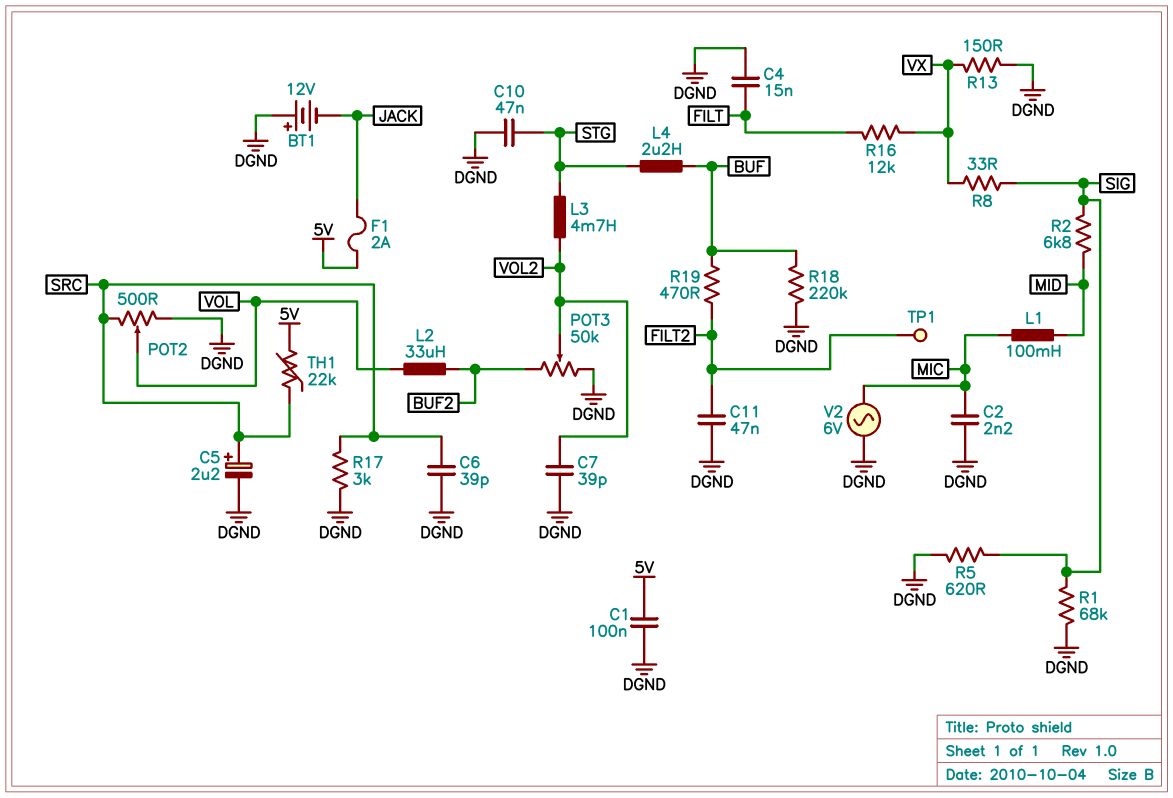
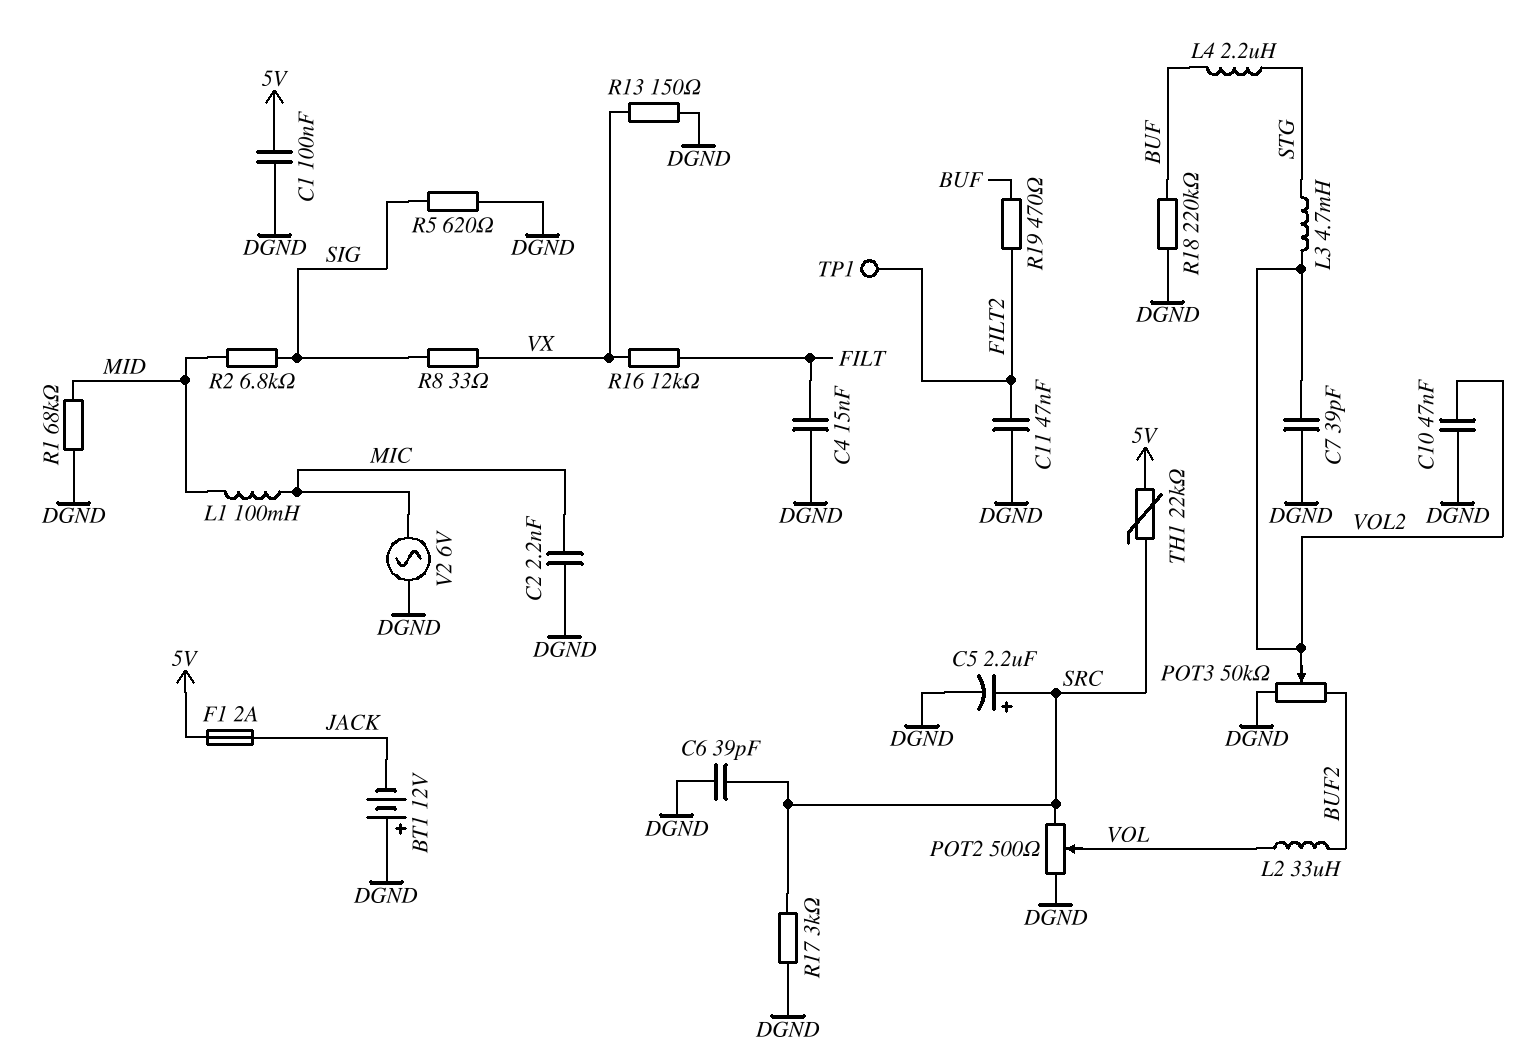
C10: 47nF (DGND, STG) -> 47nF (DGND, VOL2)
R1: 68k (DGND, SIG) -> 68k (DGND, MID)

